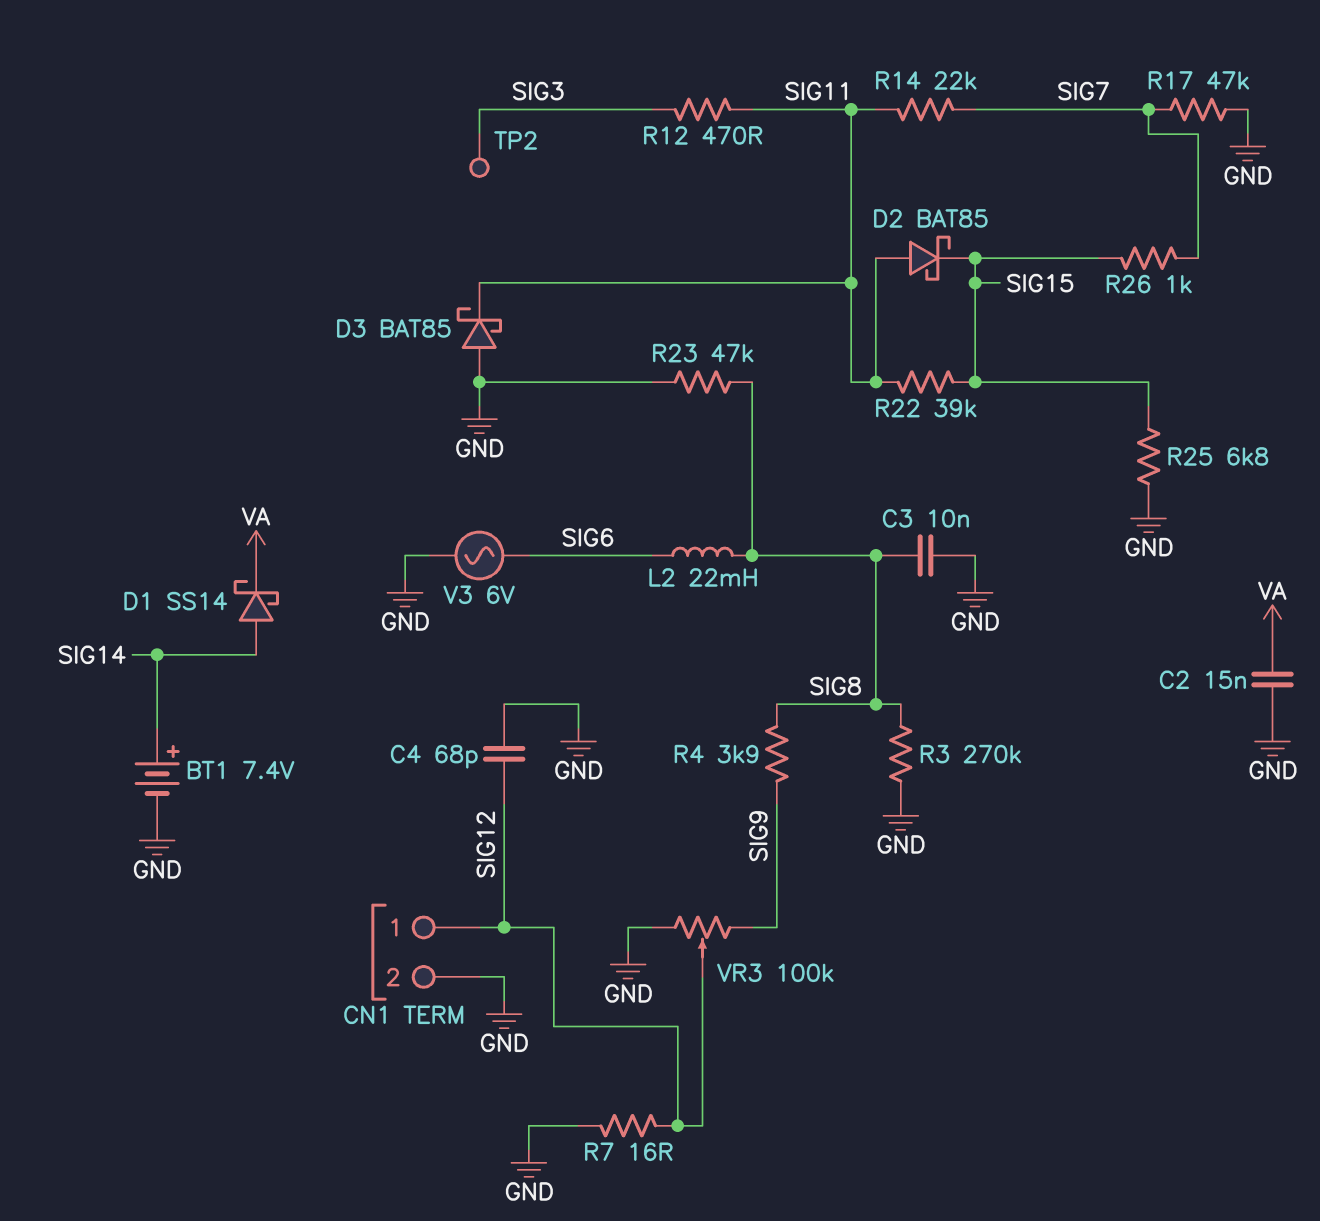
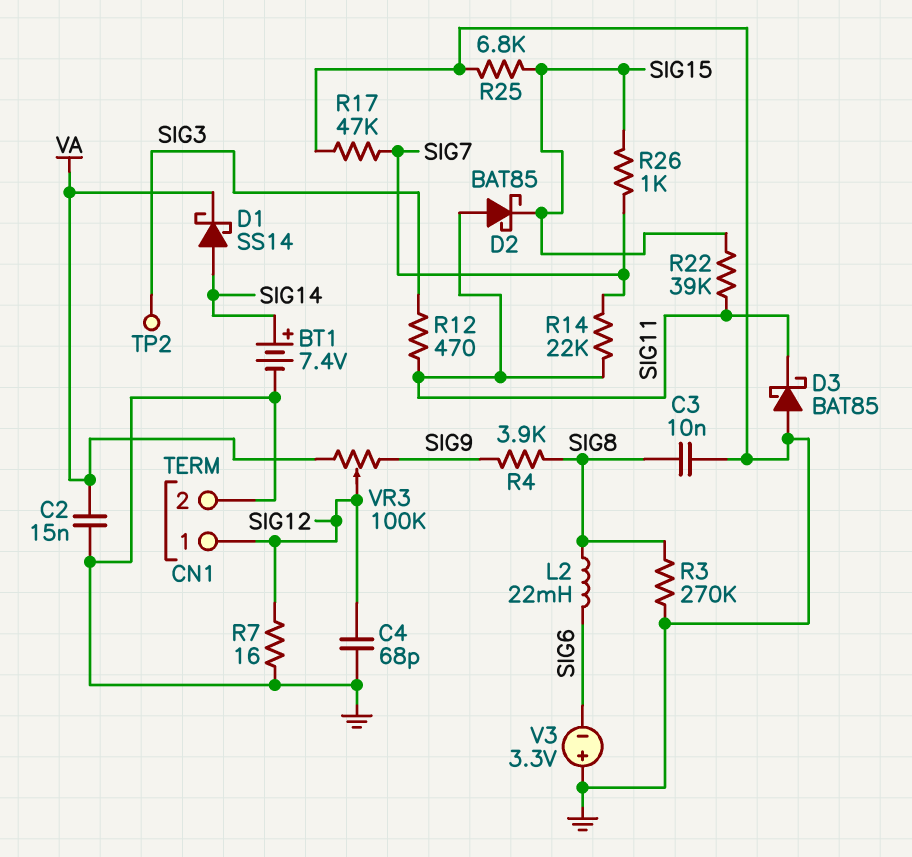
R23: 47k (GND, SIG8) -> none
V3: AC 6V (GND, SIG6) -> 3.3V (plus GND, minus SIG6)
VR3: 100k (GND, SIG9, wiper SIG12) -> 100k (SIG9, VA, wiper SIG12)

